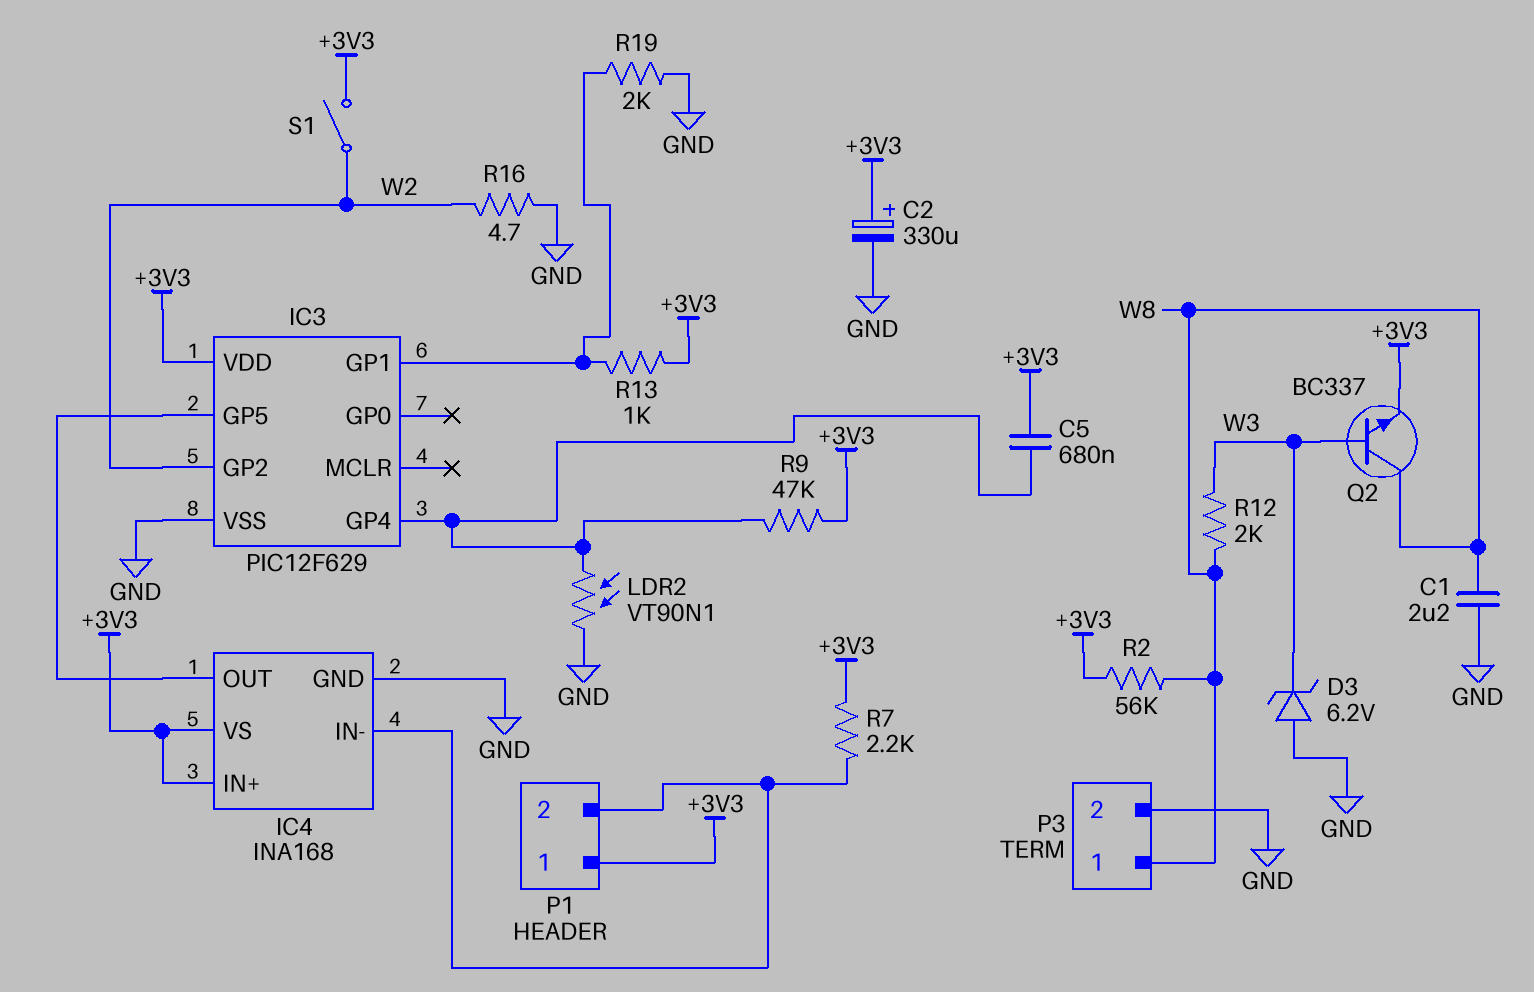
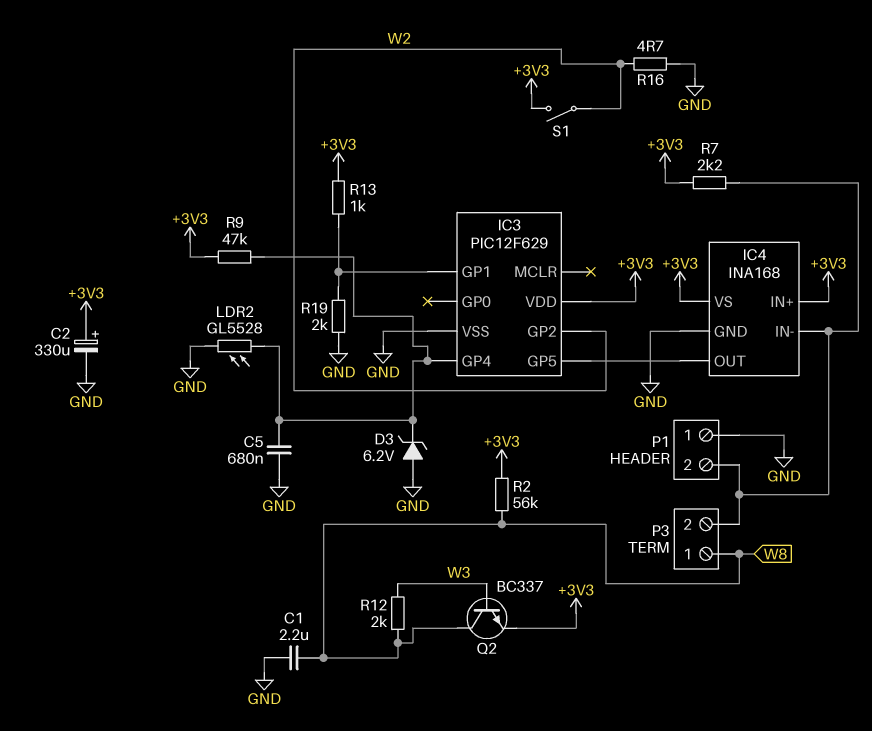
C5: 680nF (+3V3, IC3/GP4) -> 680nF (GND, IC3/GP4)
D3: zener 6.2V (A GND, K W3) -> zener 6.2V (A GND, K IC3/GP4)
LDR2: VT90N1 (GND, IC3/GP4) -> GL5528 (GND, IC3/GP4)
P1 pin 1: +3V3 -> GND
P3 pin 2: GND -> IC4/IN-

